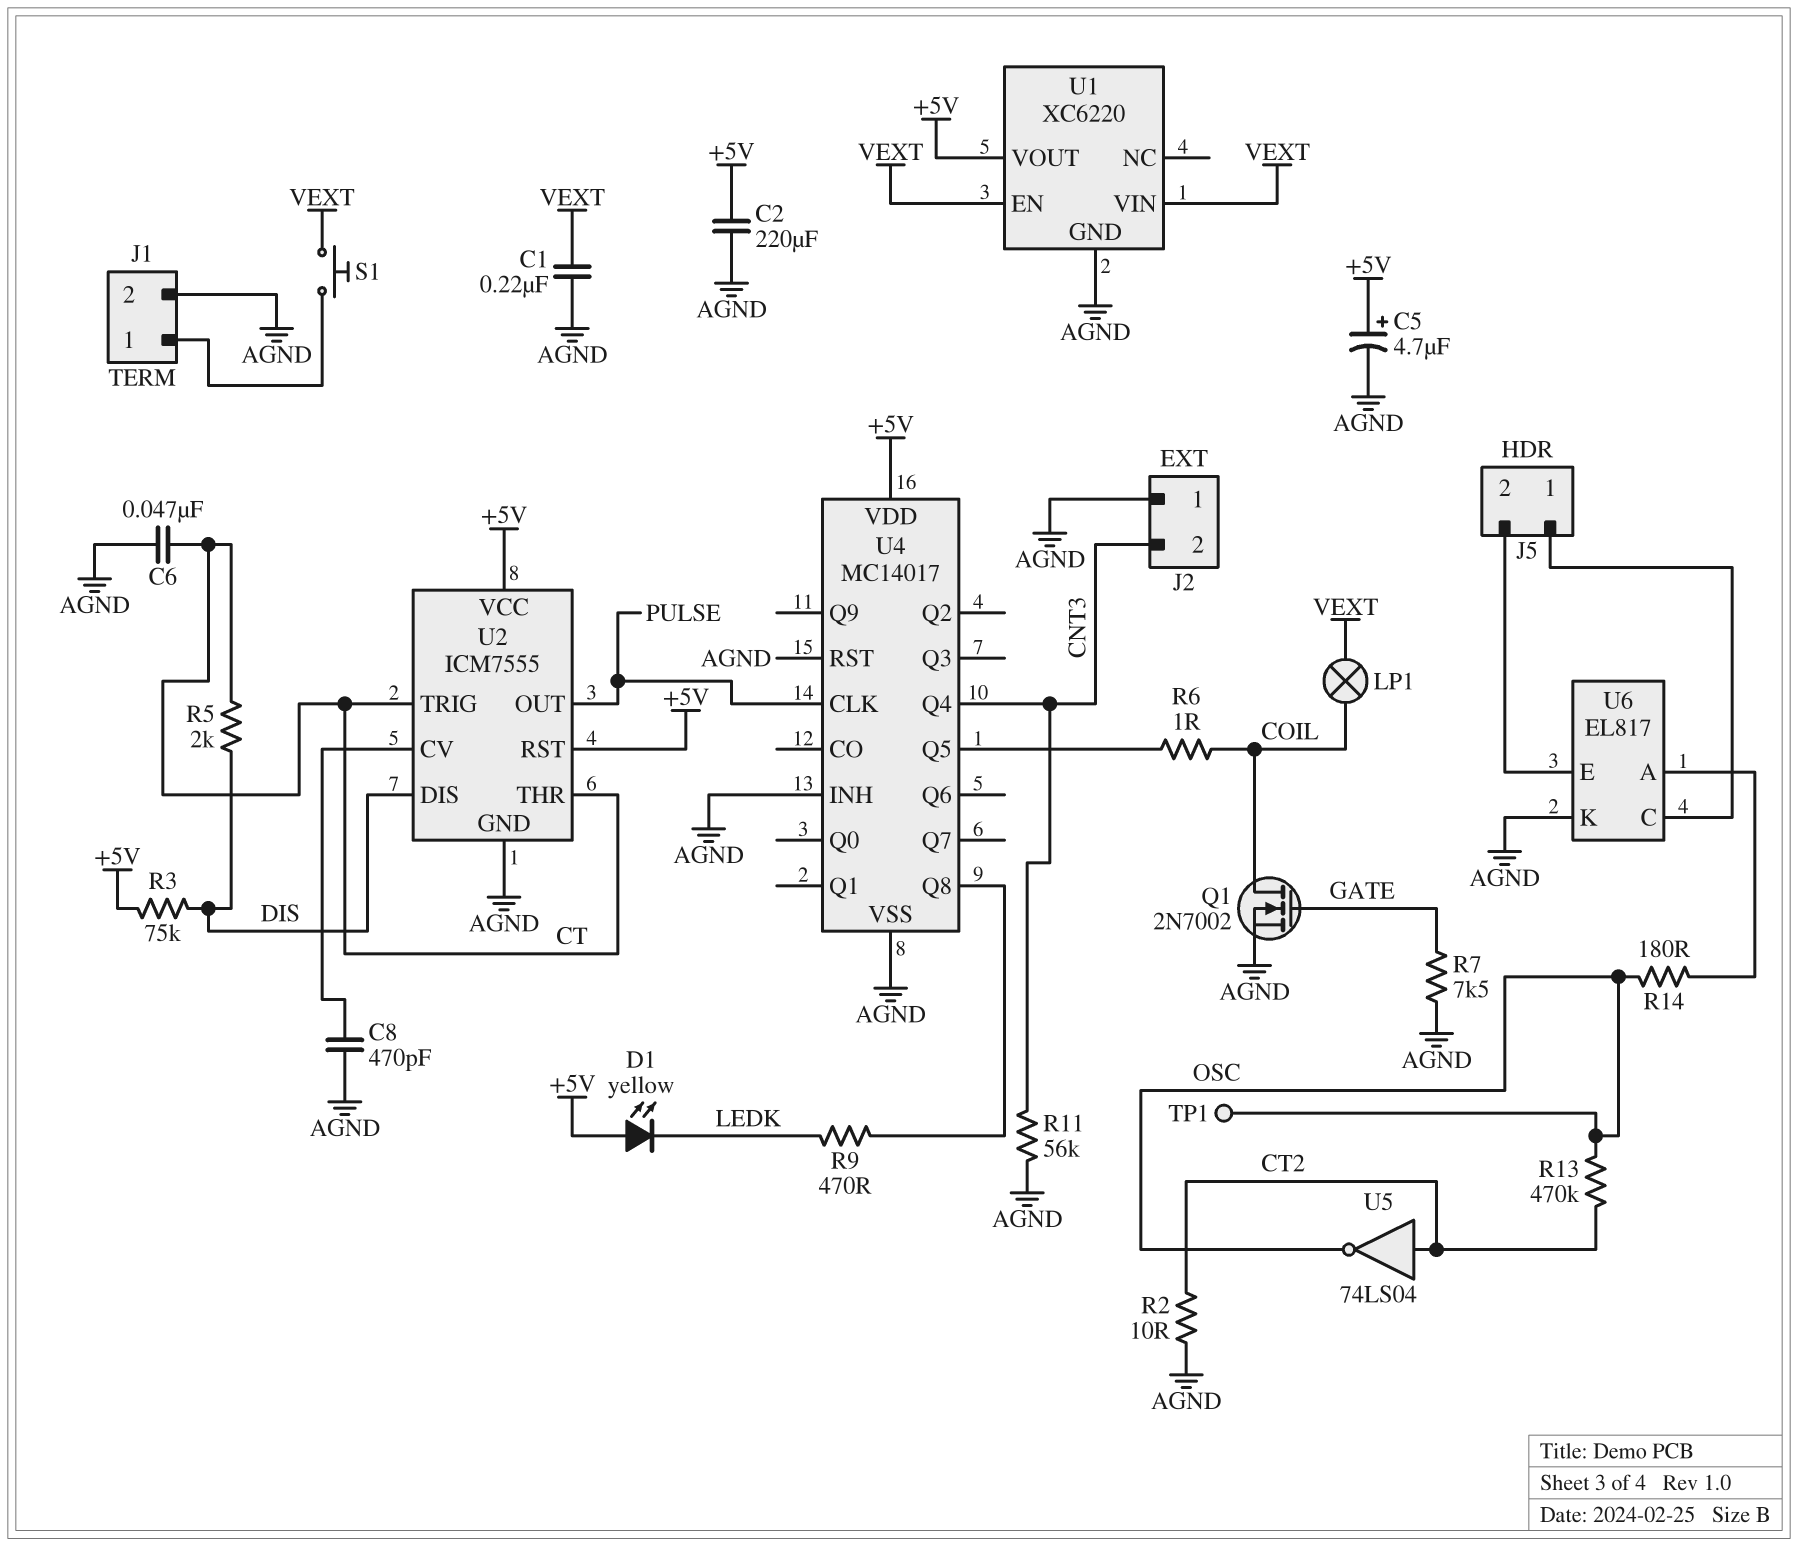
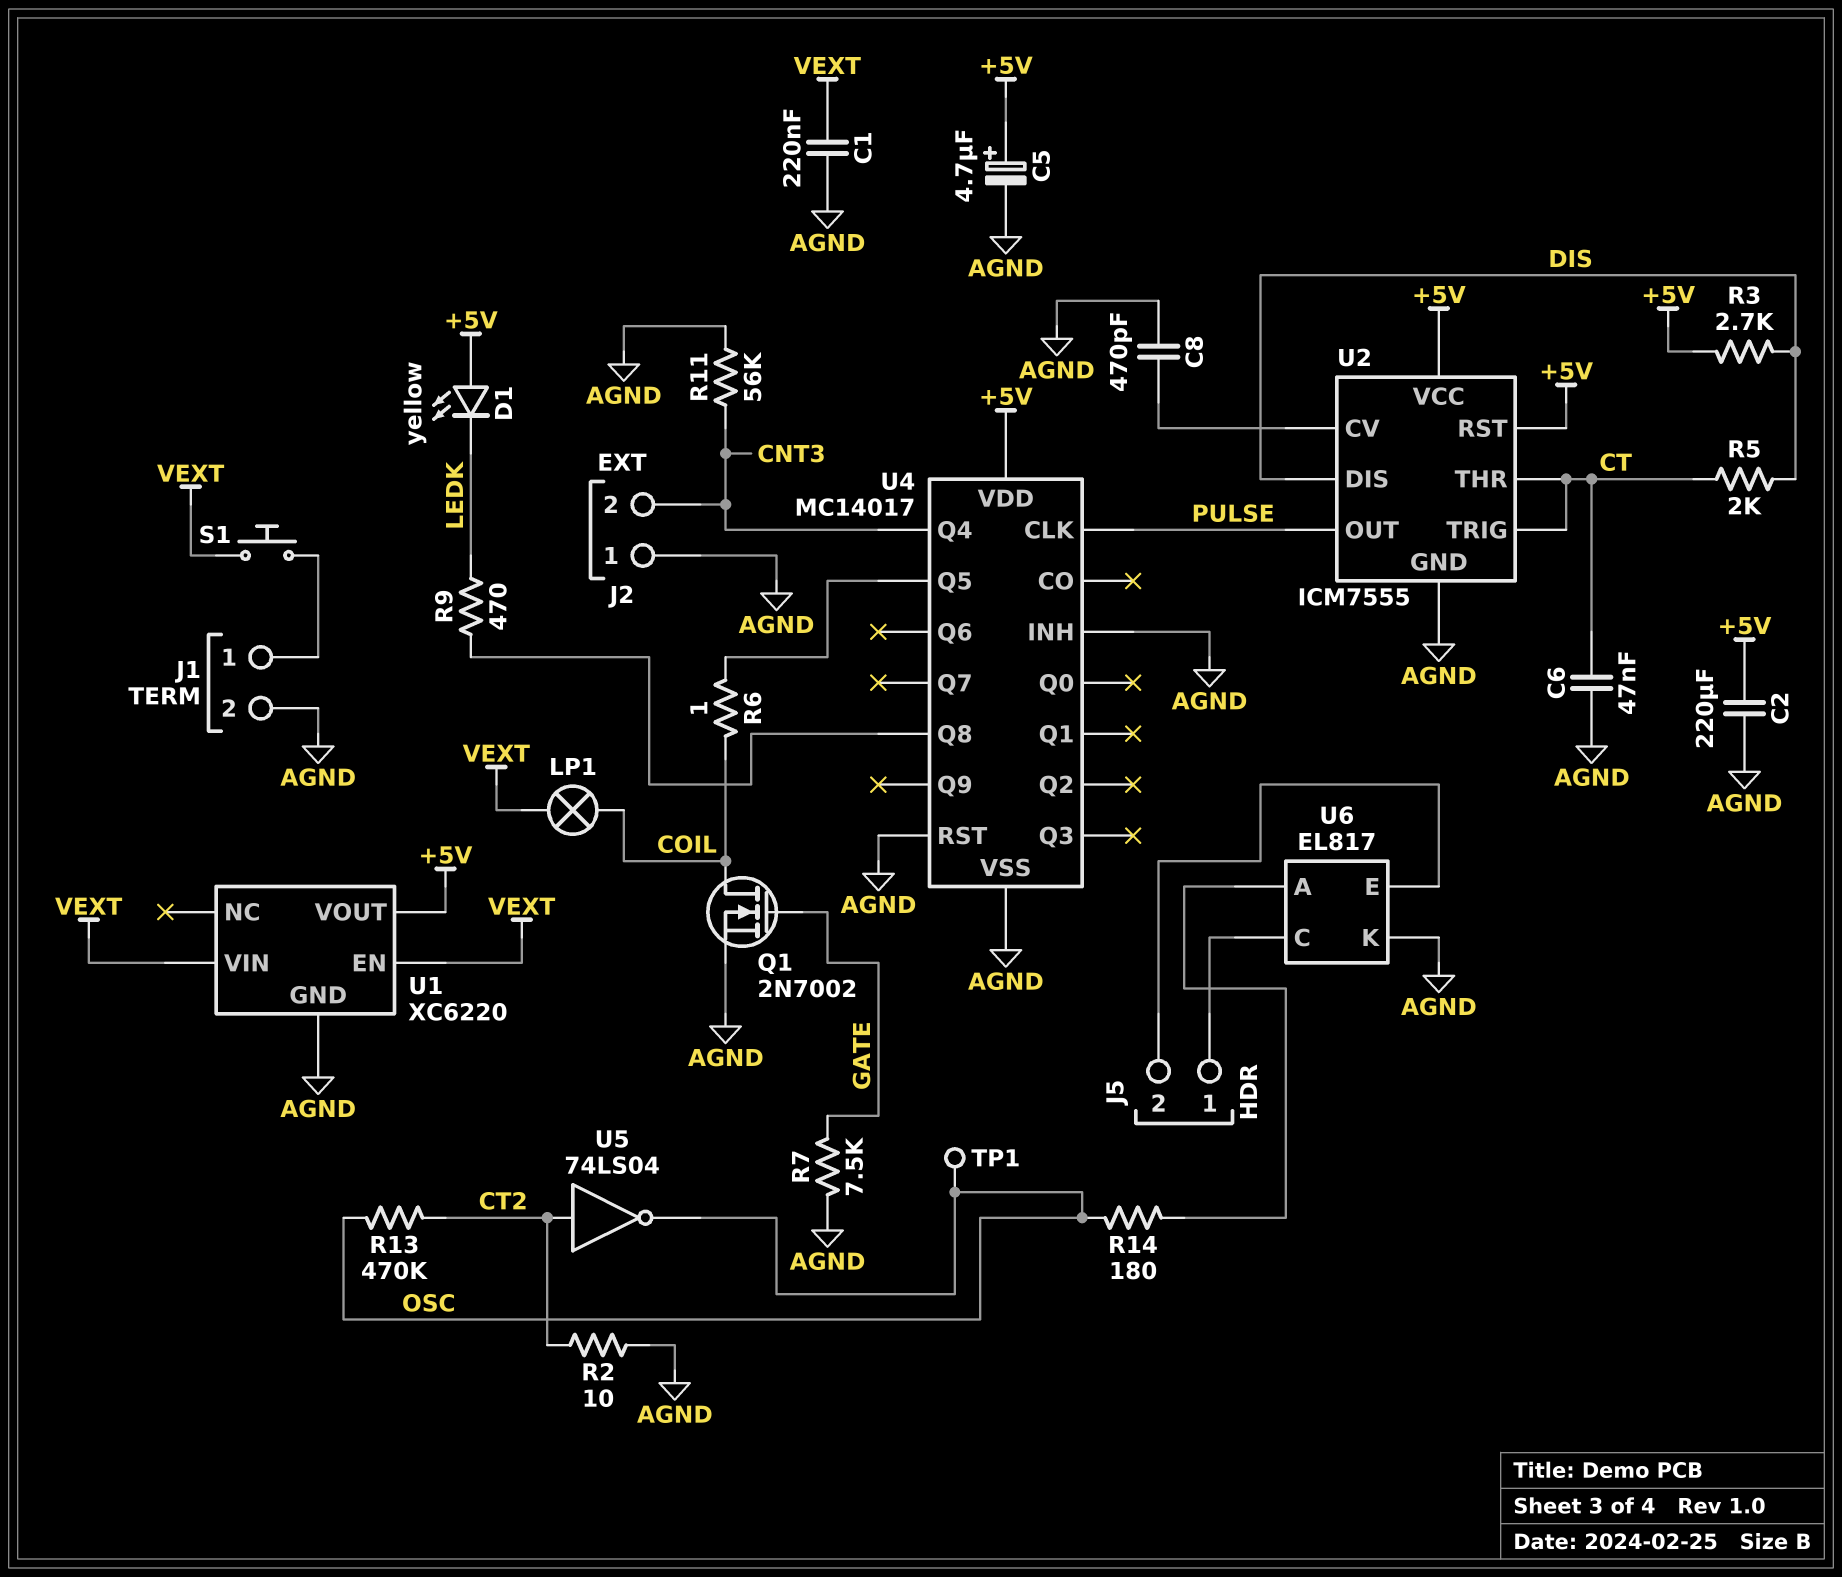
R3: 75k (+5V, DIS) -> 2.7k (+5V, DIS)

